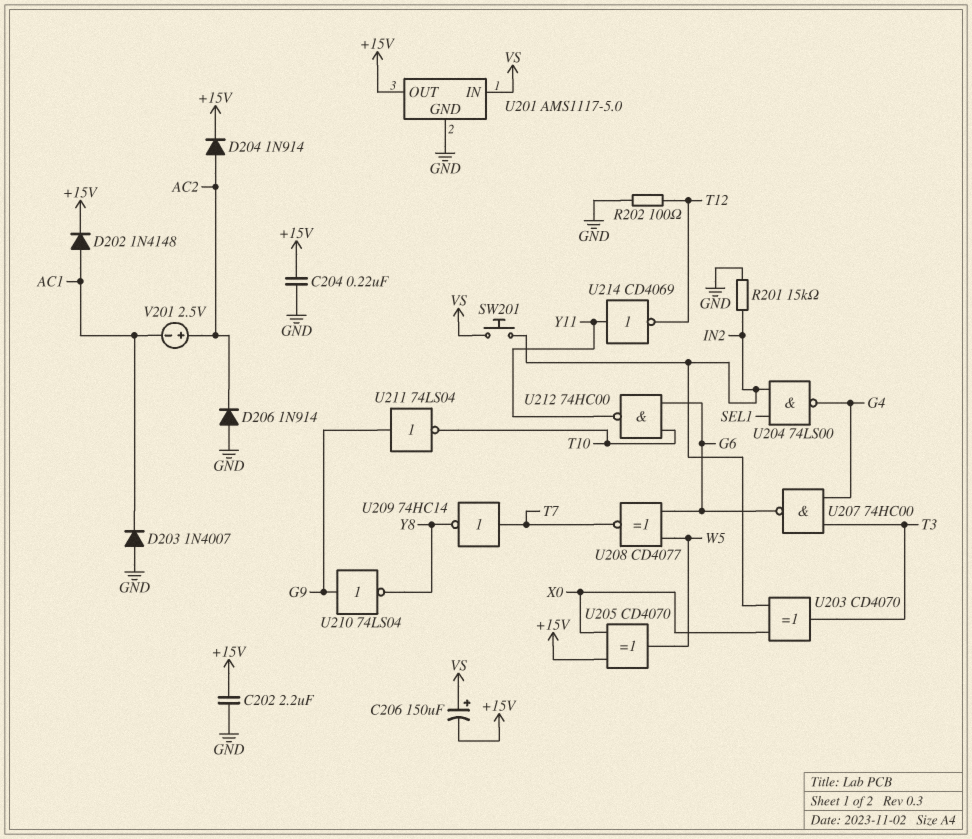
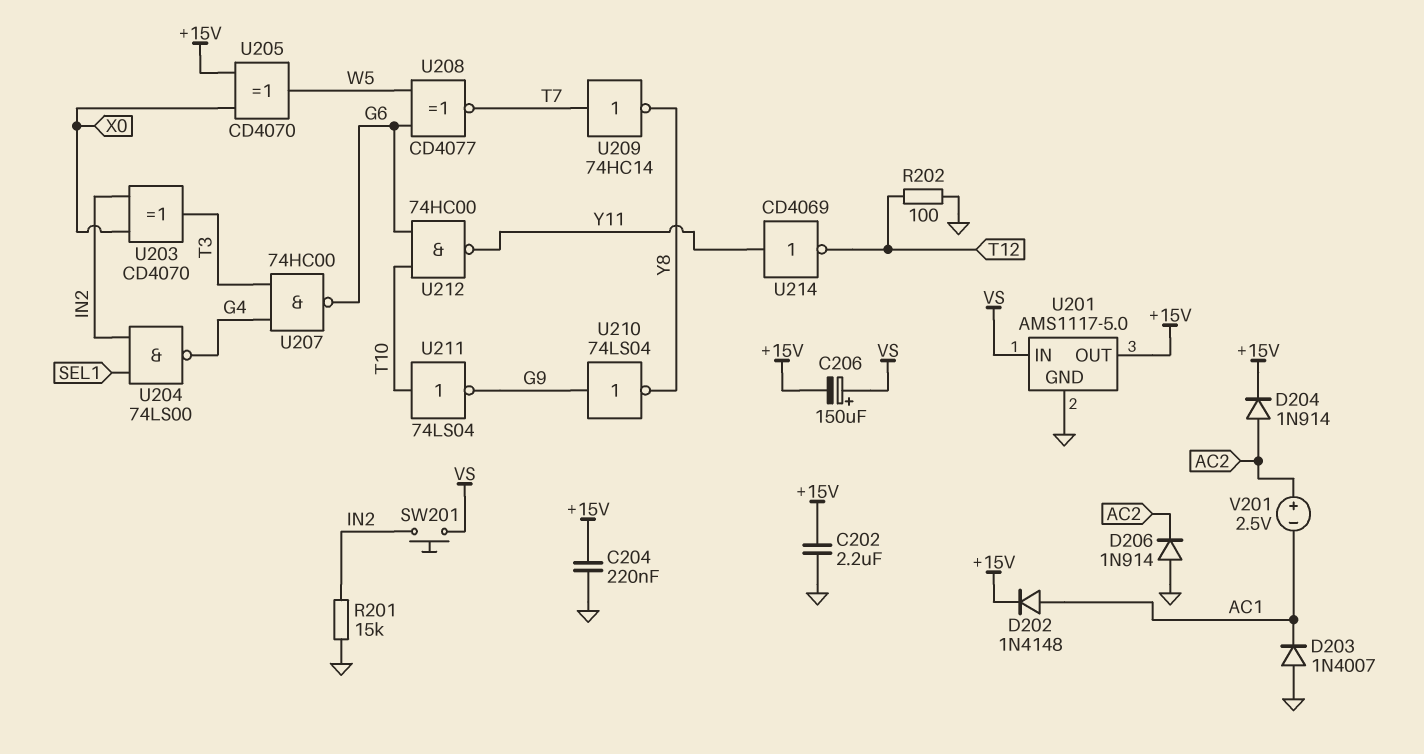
U211: NOT 74LS04 (in G9, out T10) -> NOT 74LS04 (in T10, out G9)

